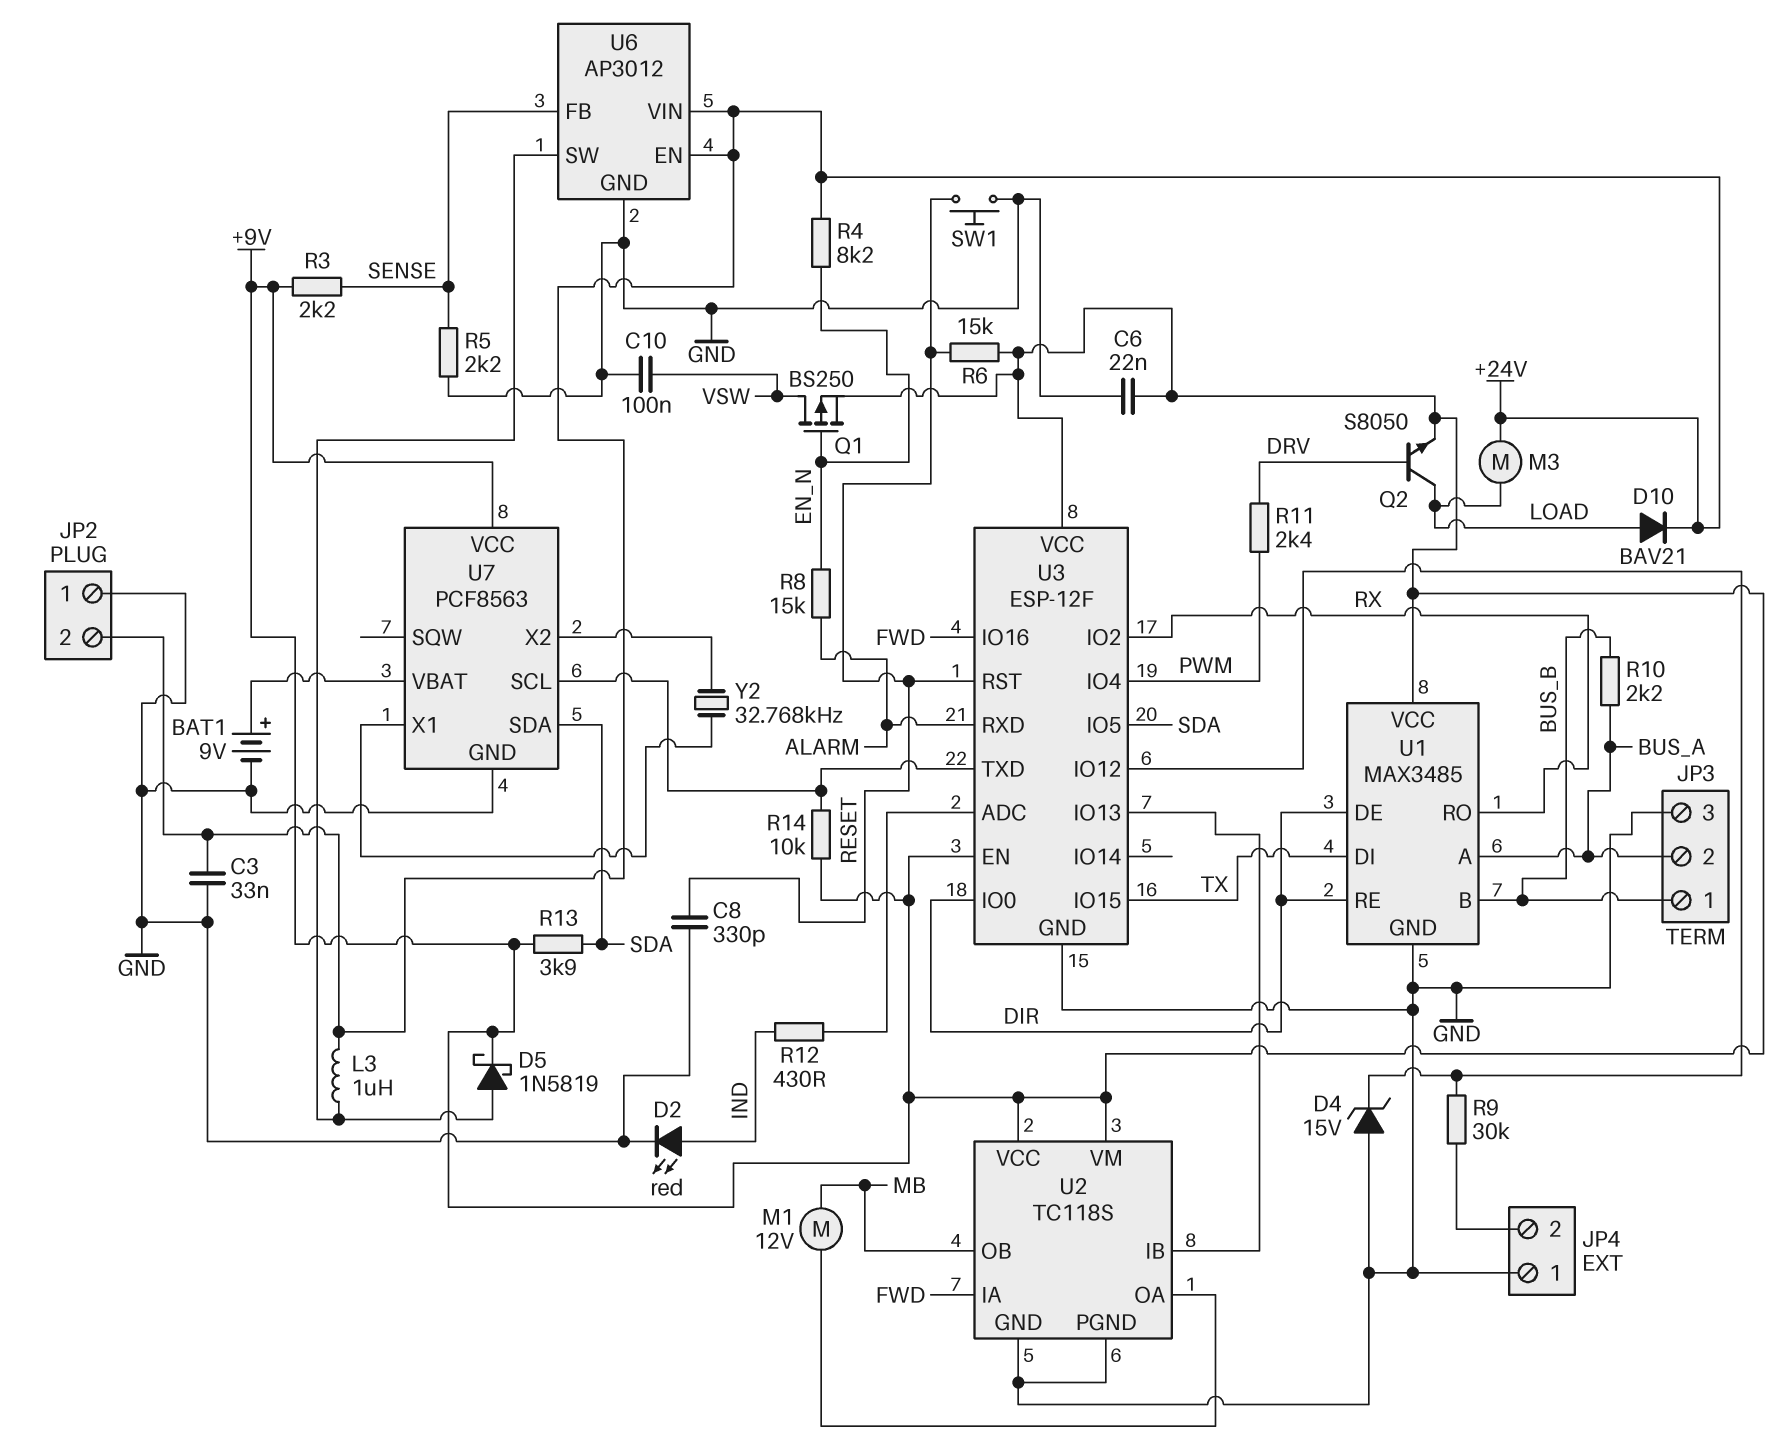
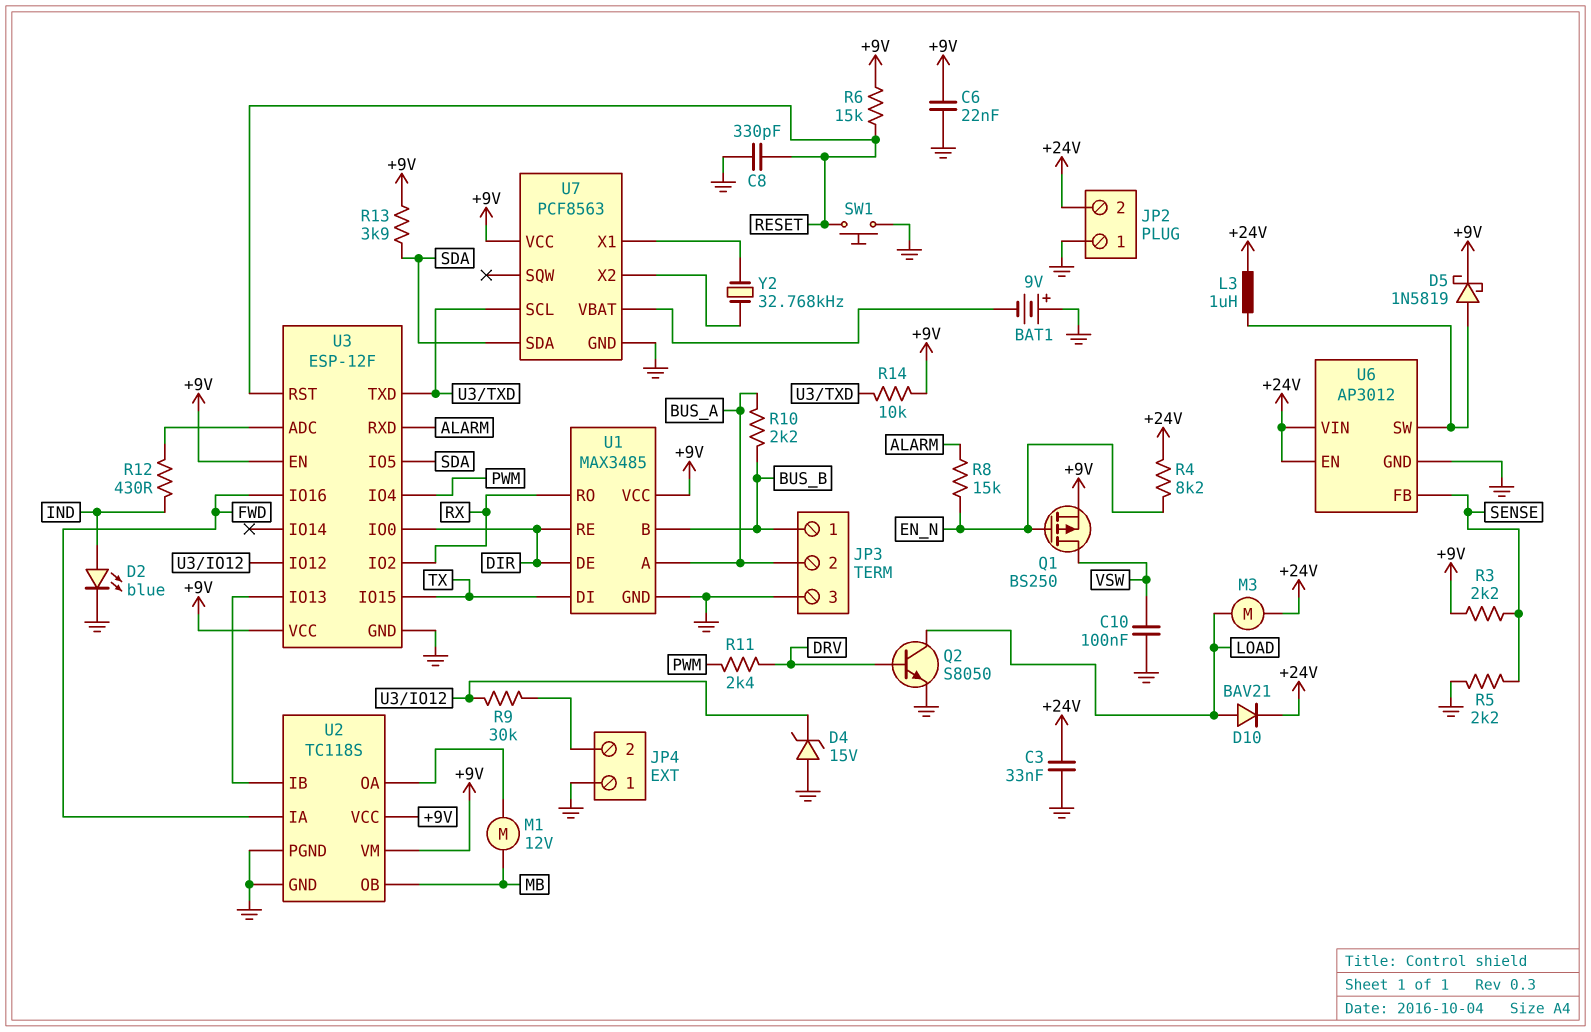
BAT1: 9V (plus U7/VBAT, minus GND) -> 9V (plus GND, minus U7/VBAT)
D2: LED red (A IND, K GND) -> LED blue (A IND, K GND)
Q2: NPN S8050 (B DRV, C LOAD, E +9V) -> NPN S8050 (B DRV, C LOAD, E GND)

